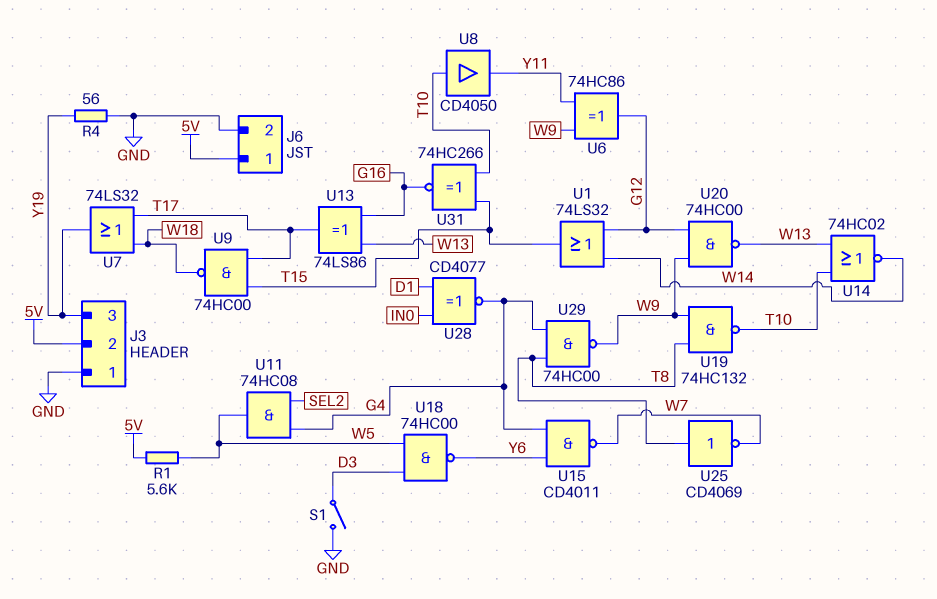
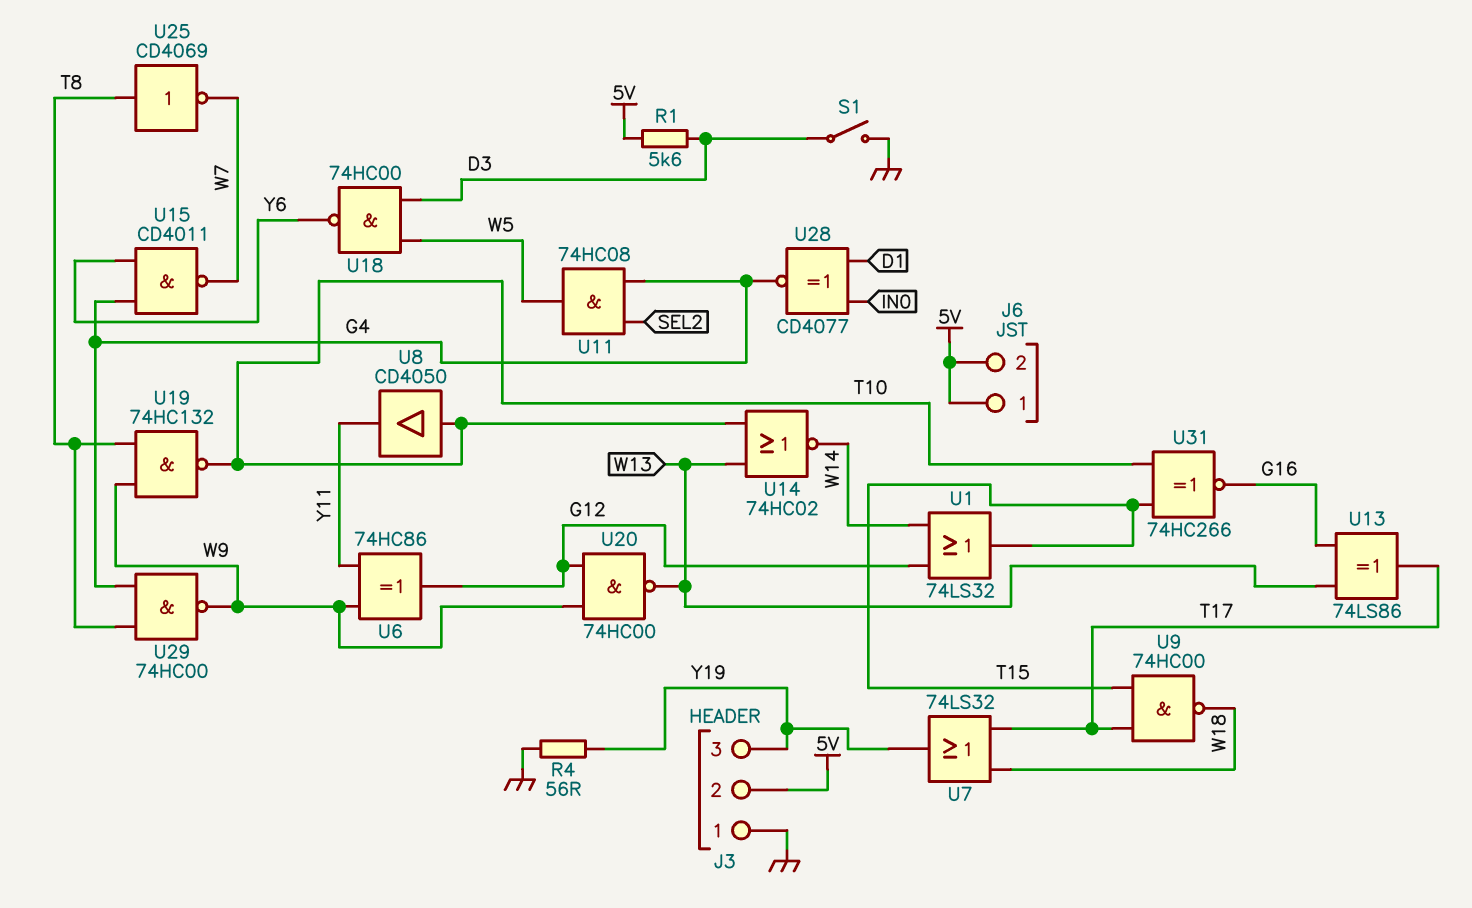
J6 pin 2: GND -> 5V
R1: 5.6k (5V, W5) -> 5.6k (5V, D3)

